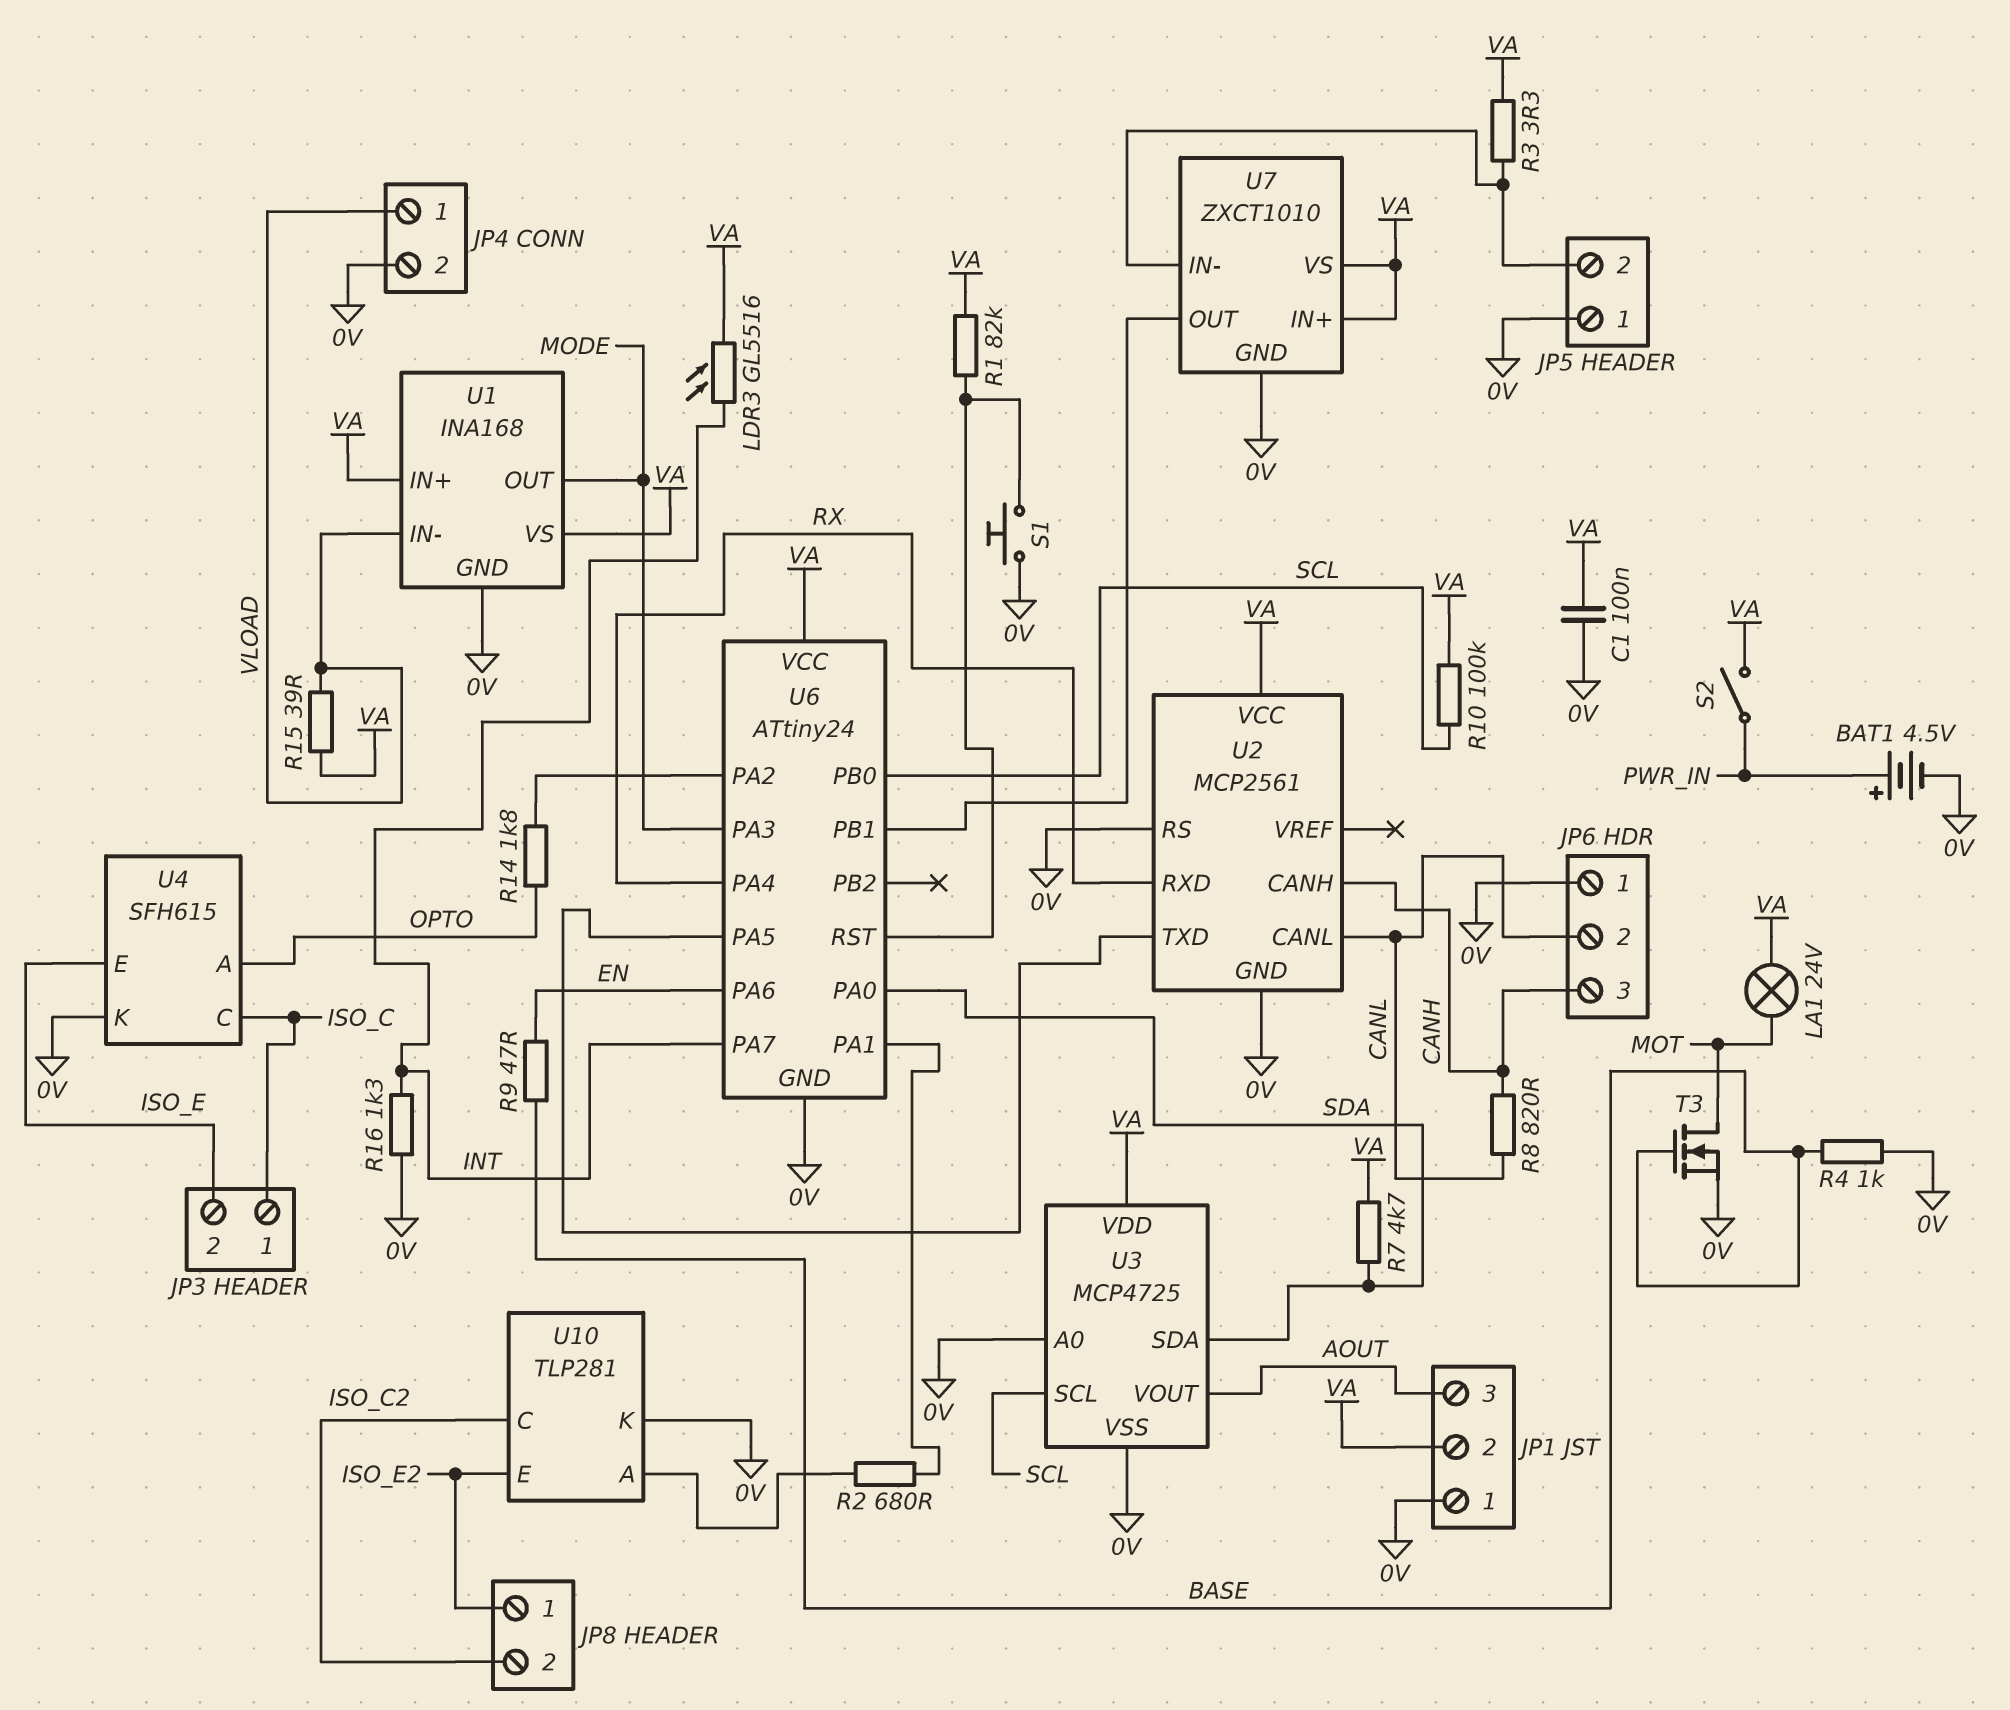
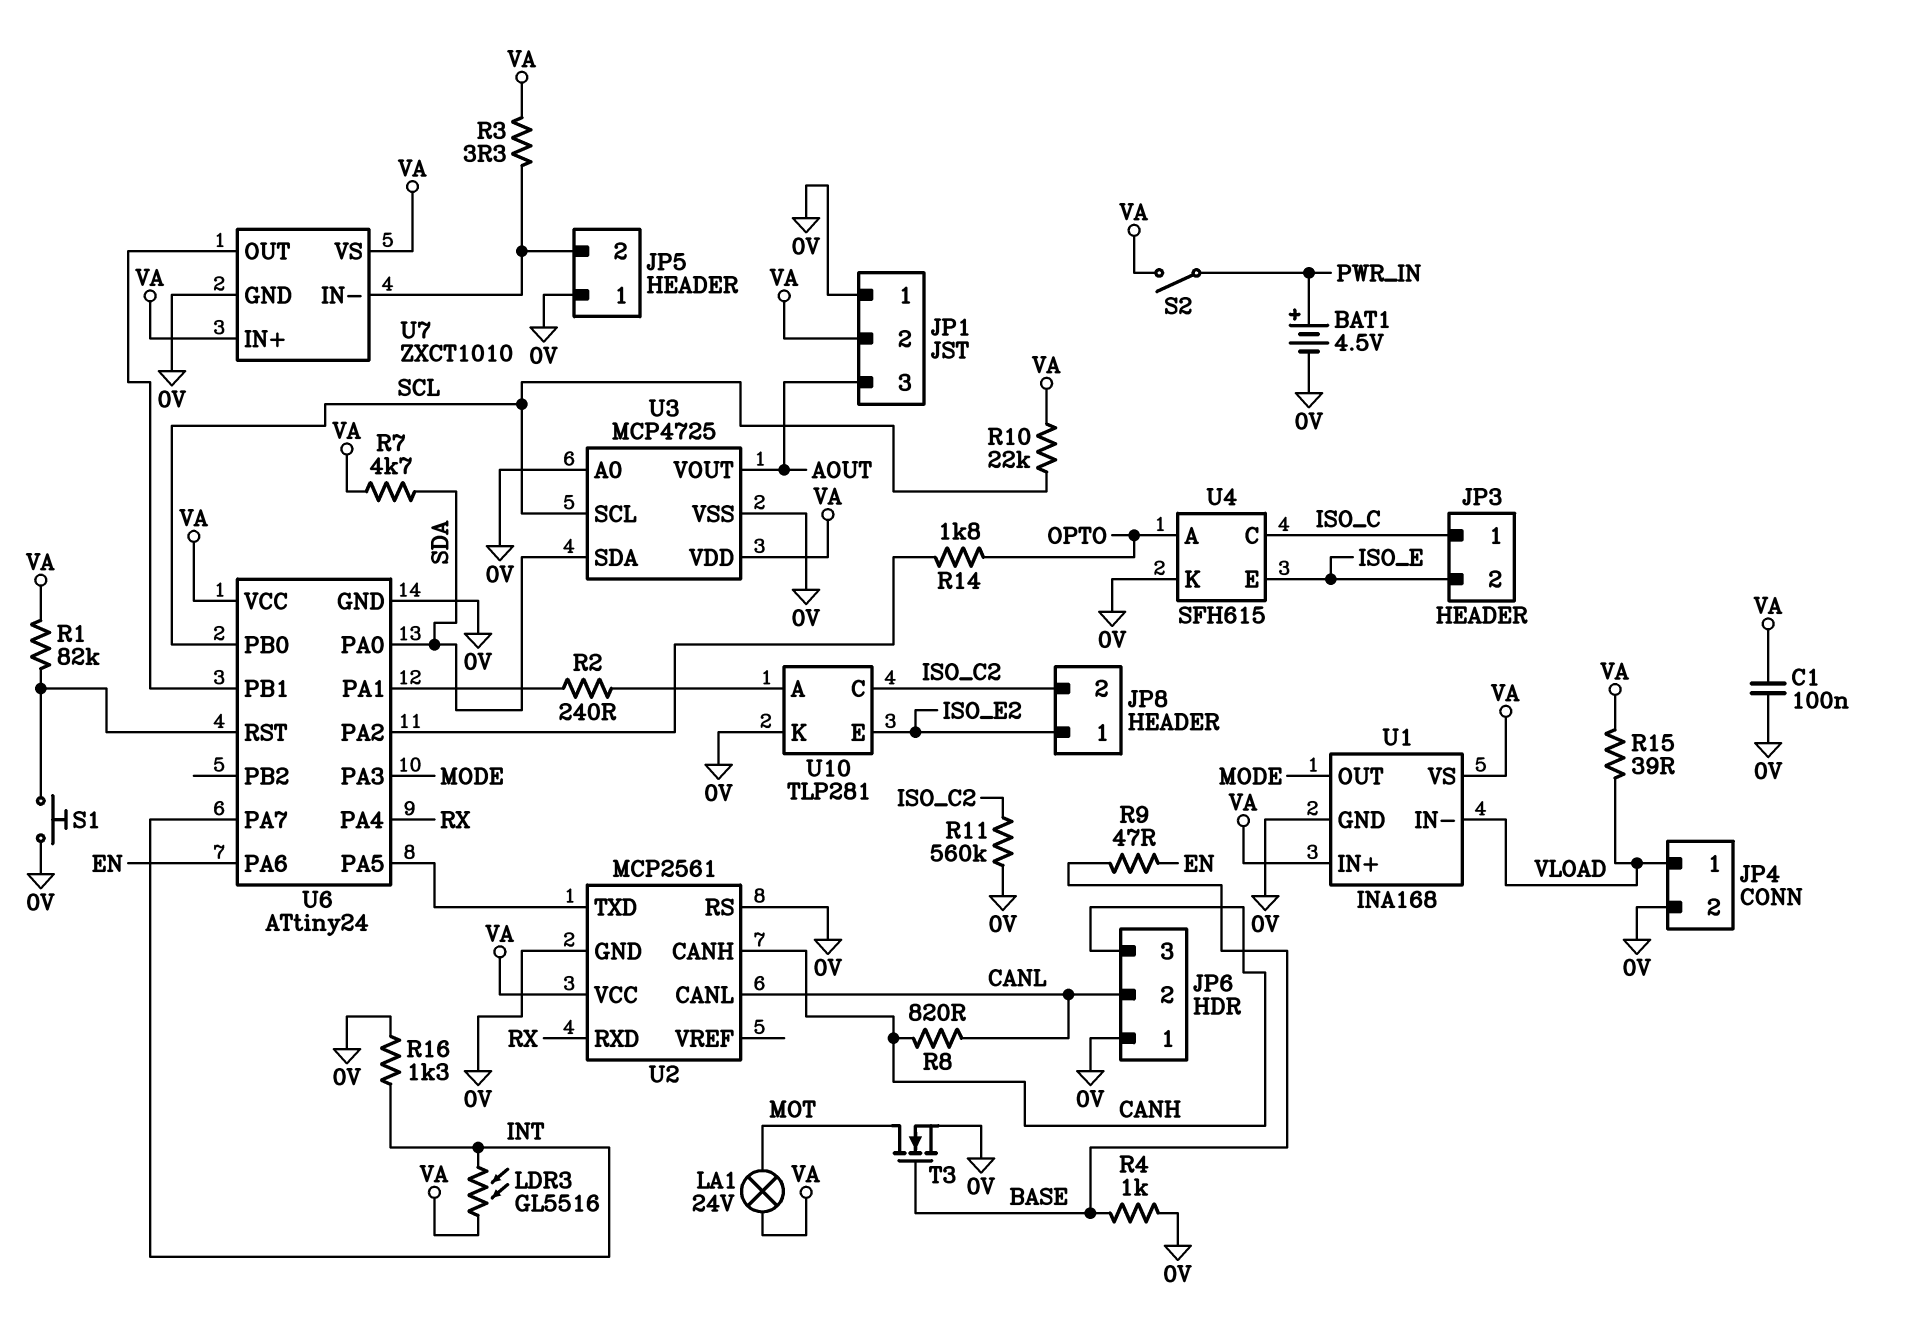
R2: 680 (U6/PA1, U10/A) -> 240 (U6/PA1, U10/A)
R10: 100k (SCL, VA) -> 22k (SCL, VA)
R11: none -> 560k (0V, ISO_C2)

